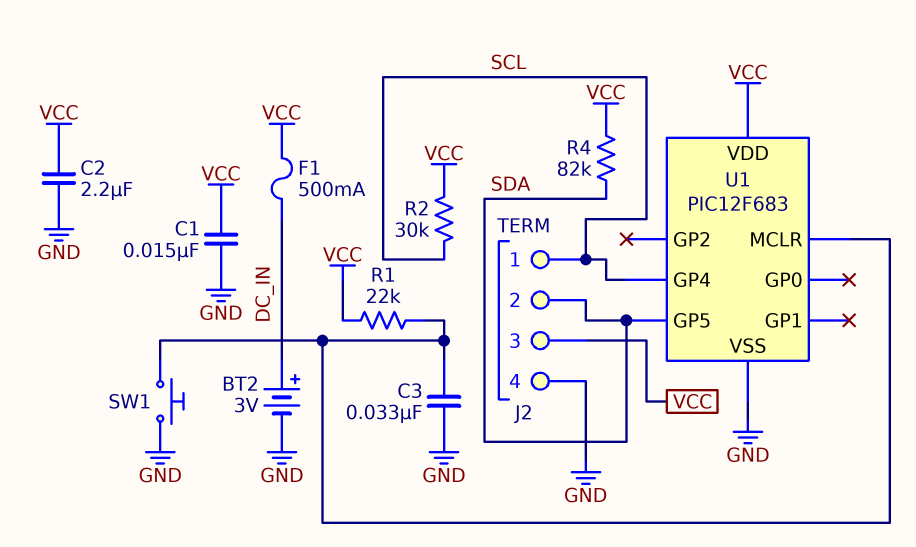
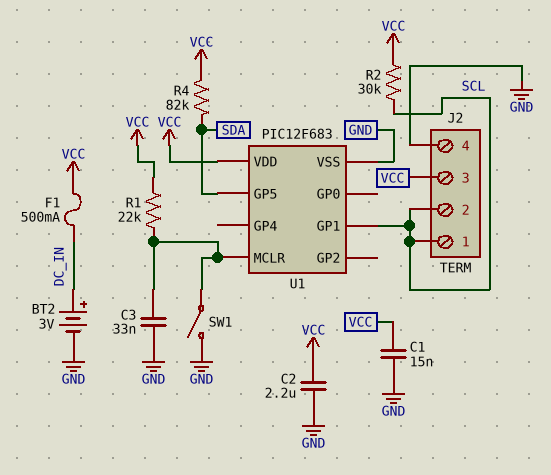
J2 pin 2: SDA -> SCL
SW1: button (GND, U1/MCLR) -> switch (GND, U1/MCLR)
U1 pin GP1: none -> SCL
U1 pin GP4: SCL -> none

